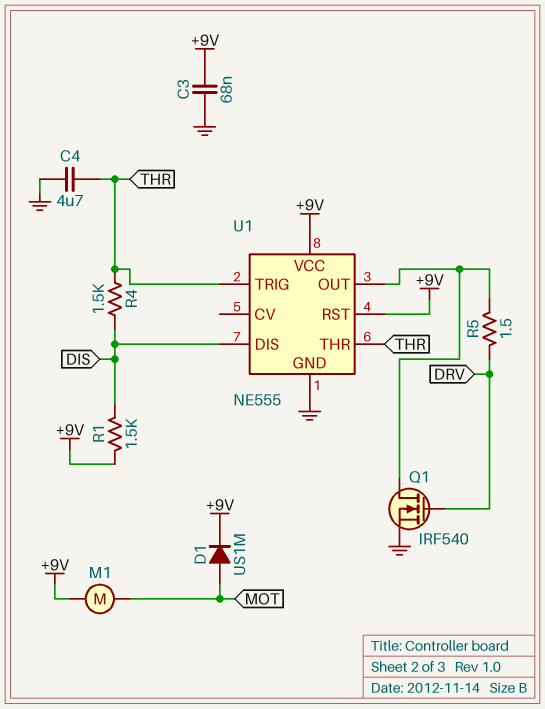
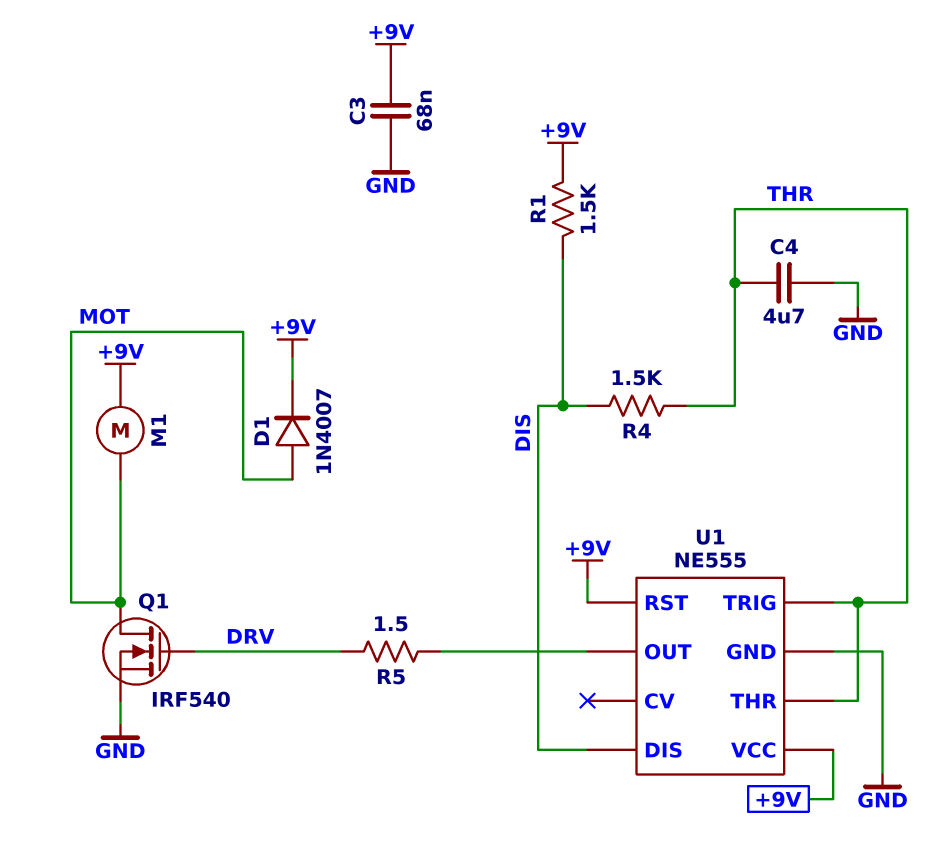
D1: diode US1M (A MOT, K +9V) -> diode 1N4007 (A MOT, K +9V)
Q1: NMOS IRF540 (G DRV, D U1/OUT, S GND) -> NMOS IRF540 (G DRV, D MOT, S GND)

